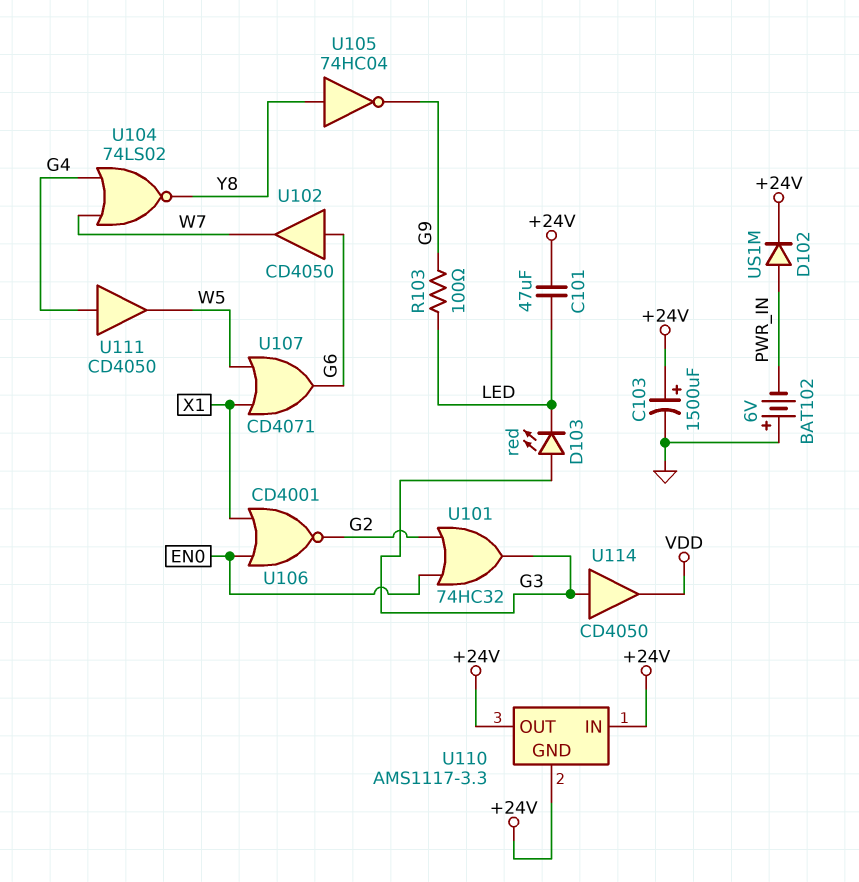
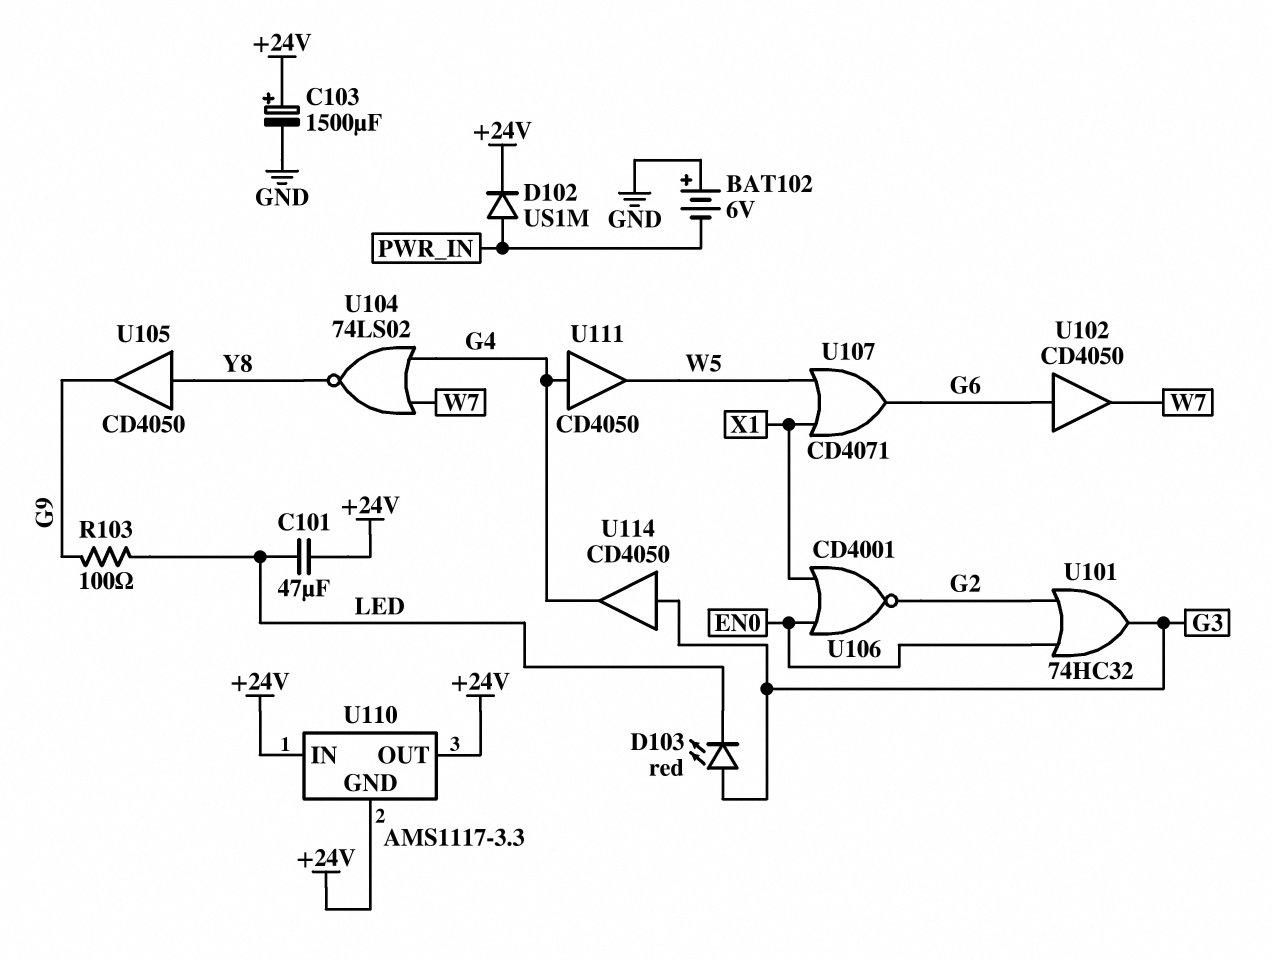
U105: NOT 74HC04 (in Y8, out G9) -> buffer CD4050 (in Y8, out G9)
U114: buffer CD4050 (in G3, out VDD) -> buffer CD4050 (in G3, out G4)

